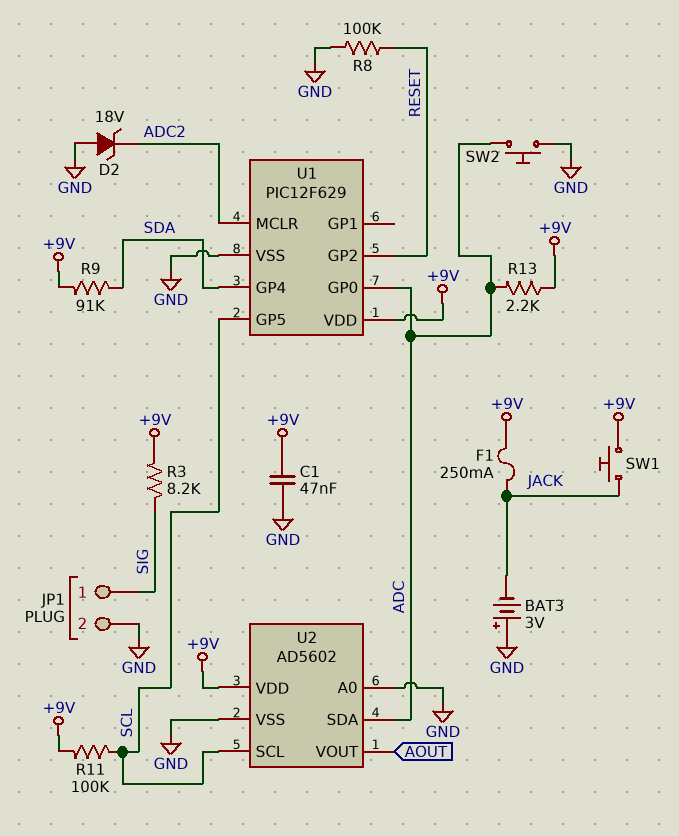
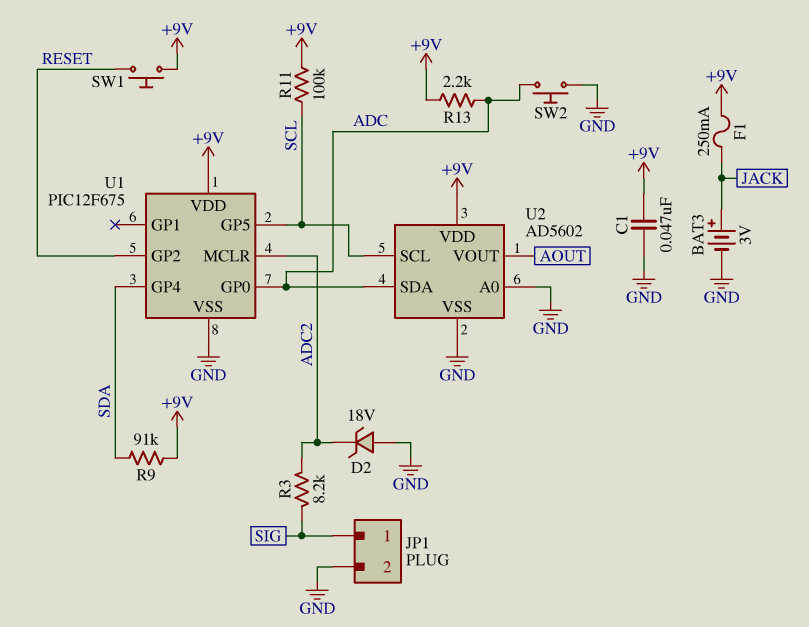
BAT3: 3V (plus GND, minus JACK) -> 3V (plus JACK, minus GND)
R3: 8.2k (+9V, SIG) -> 8.2k (ADC2, SIG)
R8: 100k (GND, RESET) -> none
SW1: button (+9V, JACK) -> button (+9V, RESET)
U1: PIC12F629 -> PIC12F675

